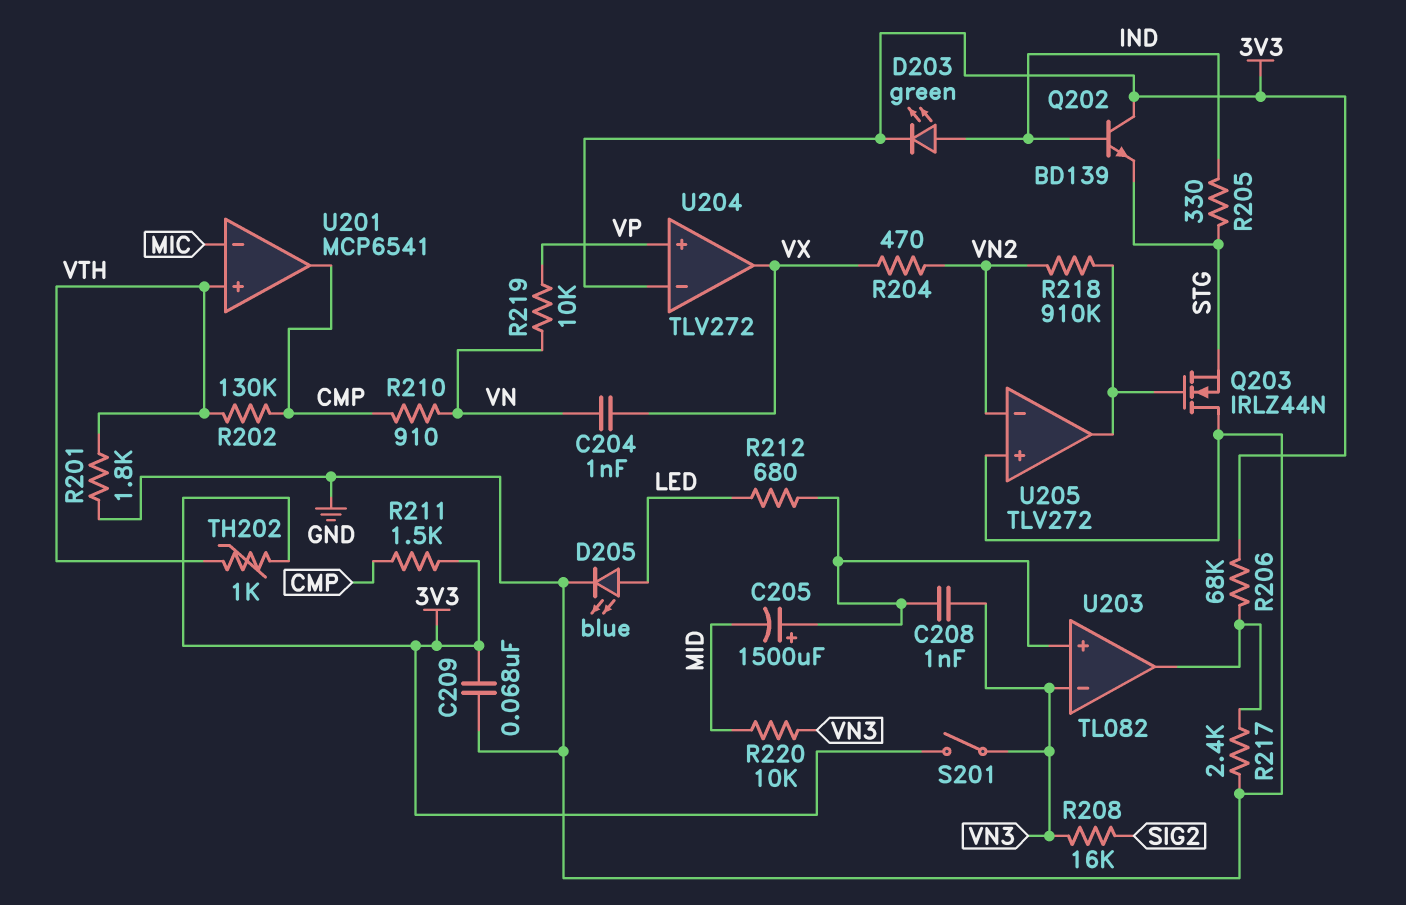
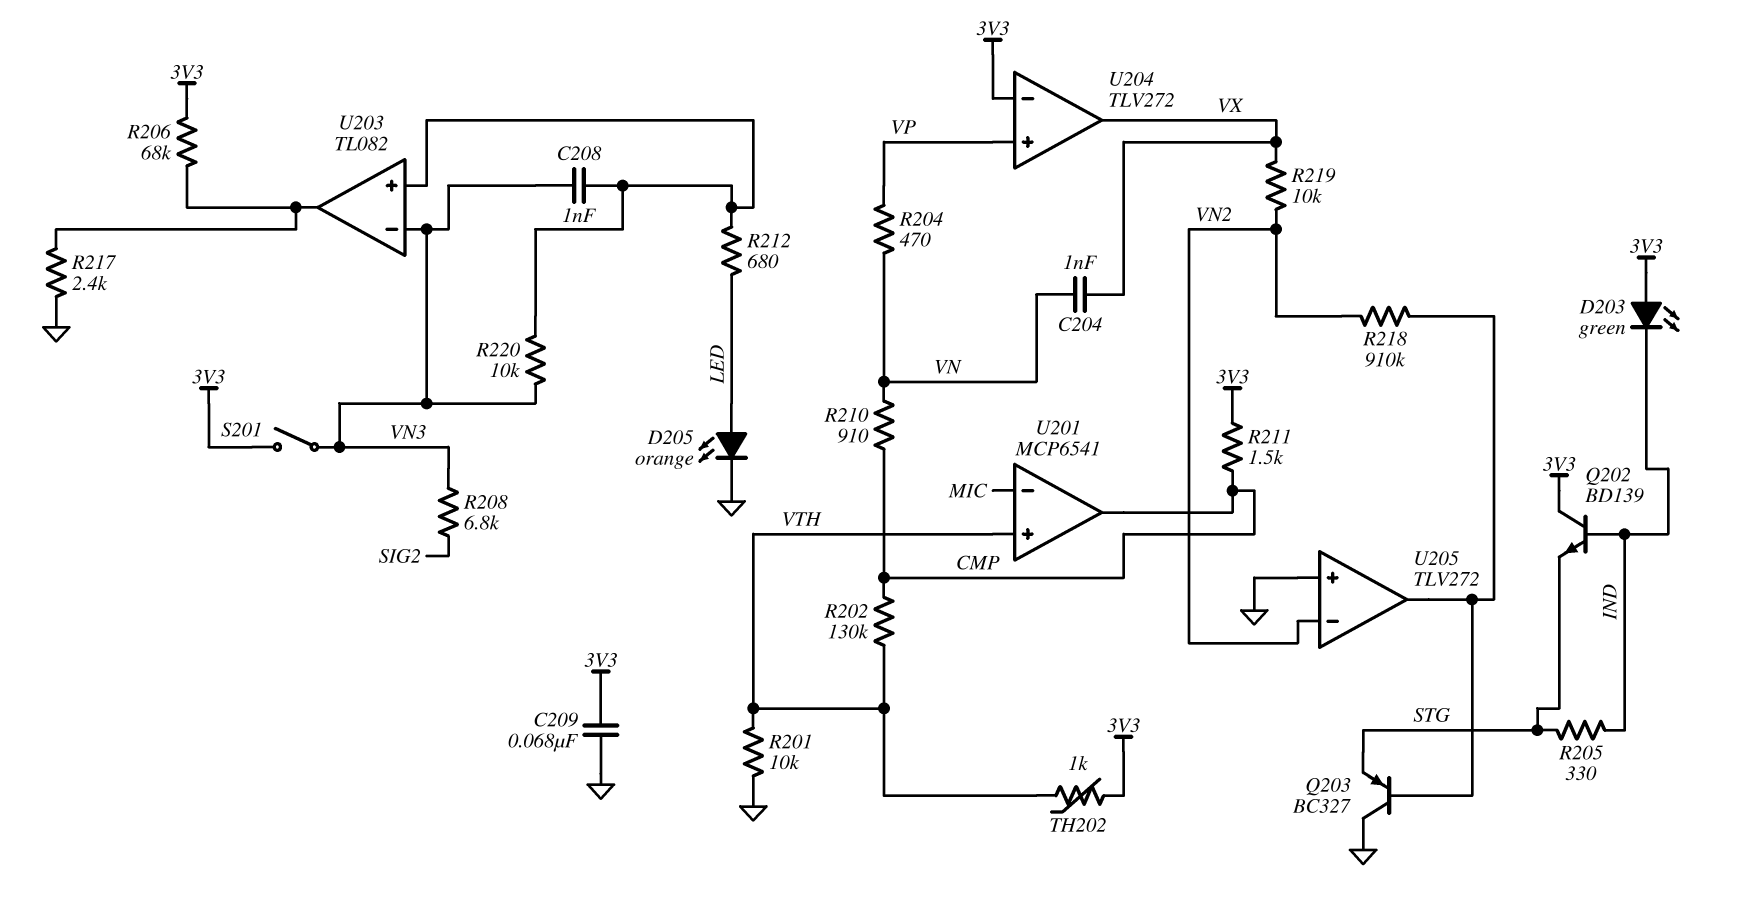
C205: 1500uF (plus U203/in+, minus MID) -> none
D203: LED green (A IND, K 3V3) -> LED green (A 3V3, K IND)
D205: LED blue (A LED, K GND) -> LED orange (A LED, K GND)
Q203: NMOS IRLZ44N (G U205/out, D GND, S STG) -> PNP BC327 (B U205/out, C GND, E STG)
R201: 1.8k (GND, VTH) -> 10k (GND, VTH)
R204: 470 (VN2, VX) -> 470 (VN, VP)
R208: 16k (SIG2, VN3) -> 6.8k (SIG2, VN3)
R219: 10k (VN, VP) -> 10k (VN2, VX)
R220: 10k (MID, VN3) -> 10k (U203/in+, VN3)

